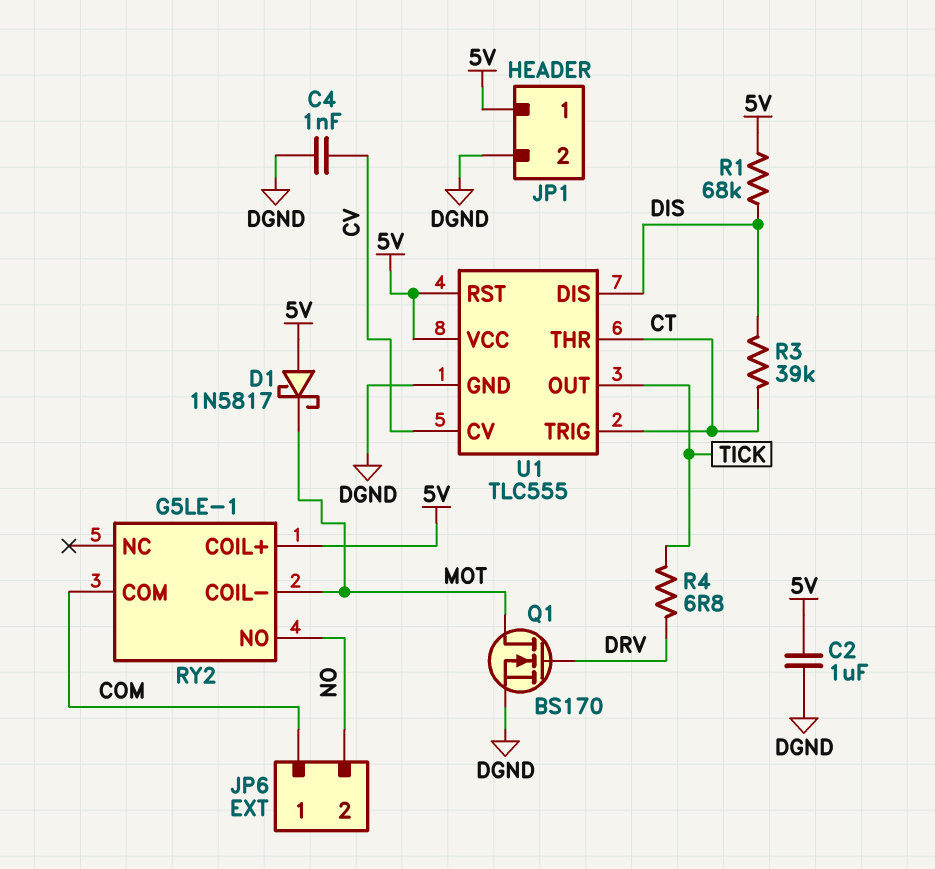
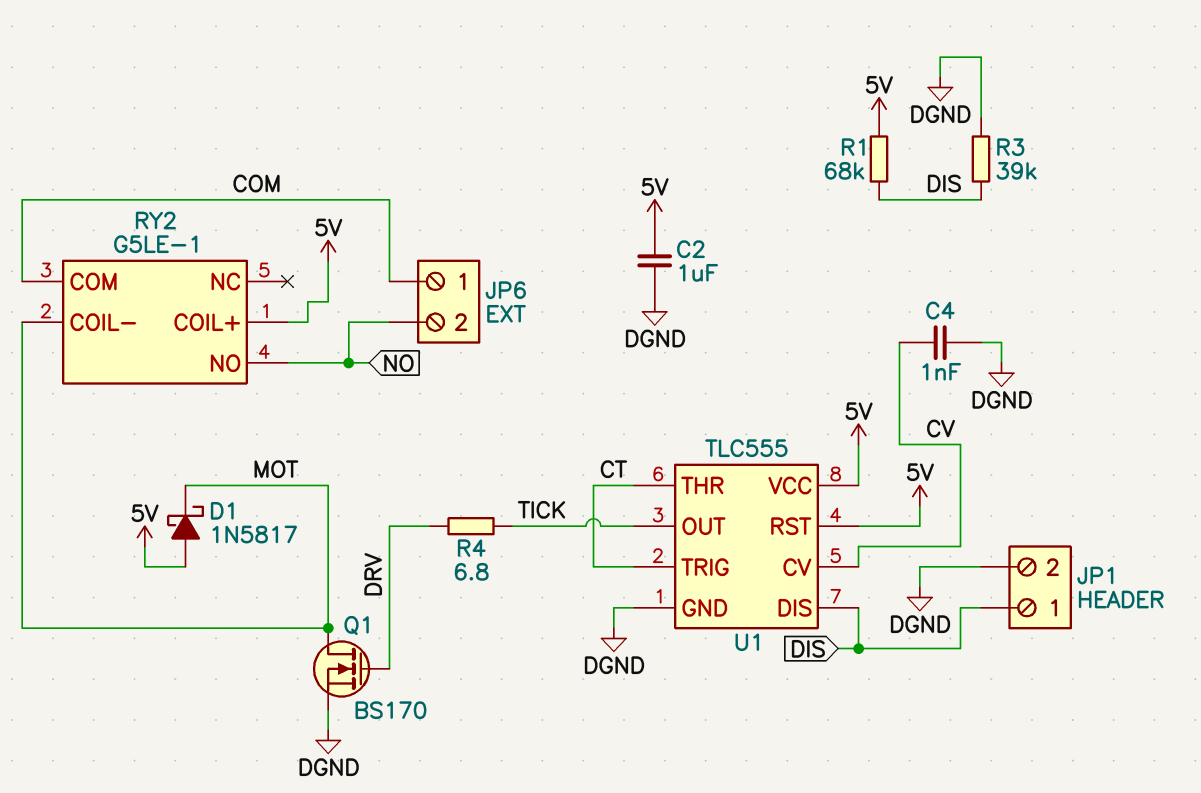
JP1 pin 1: 5V -> DIS
R3: 39k (CT, DIS) -> 39k (DGND, DIS)

